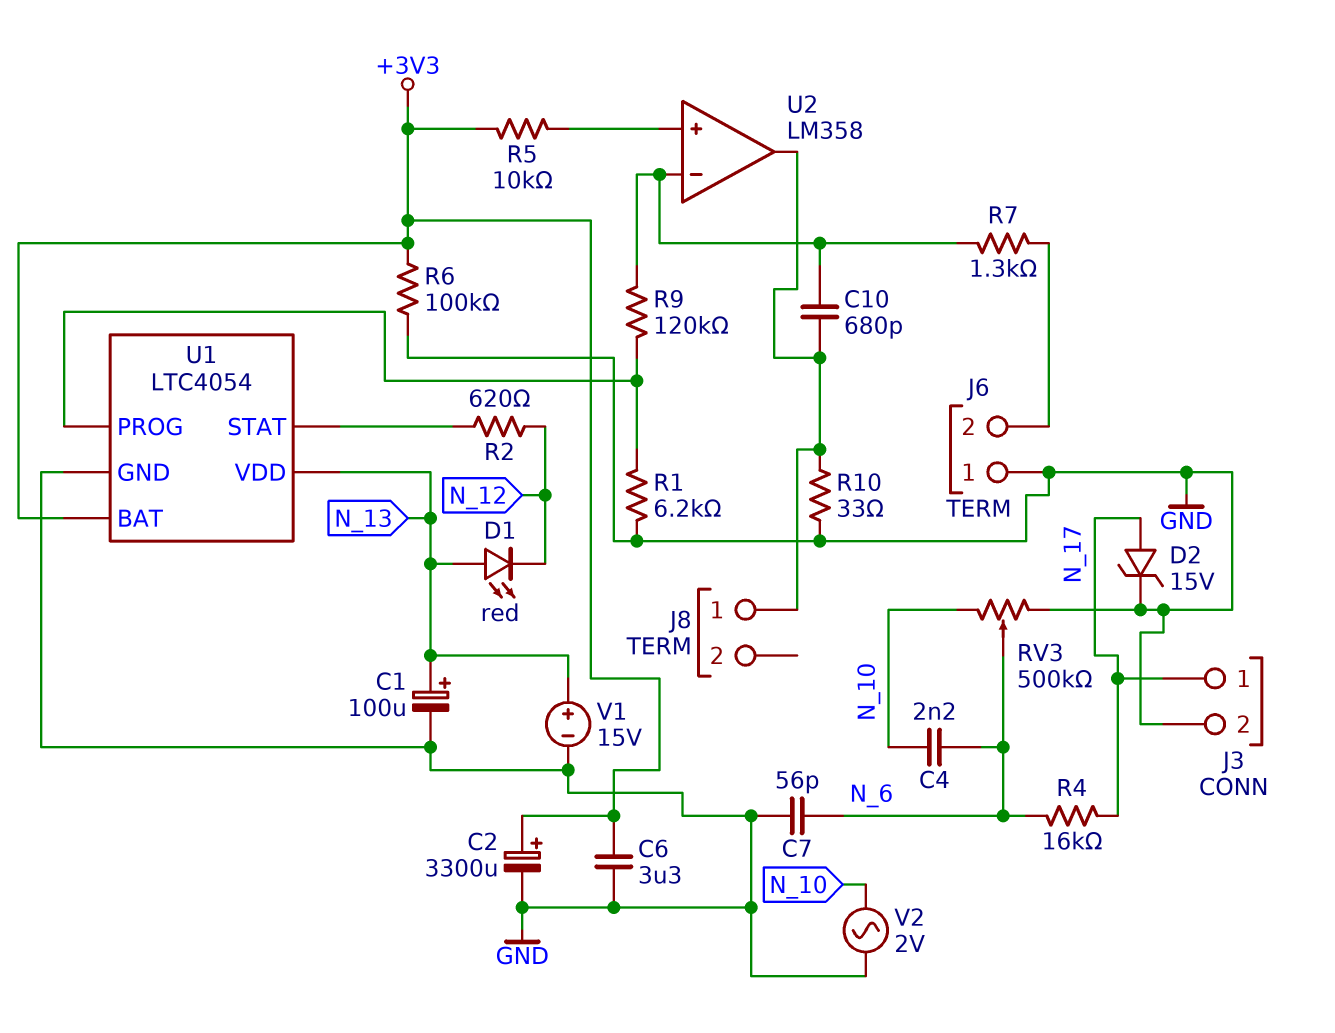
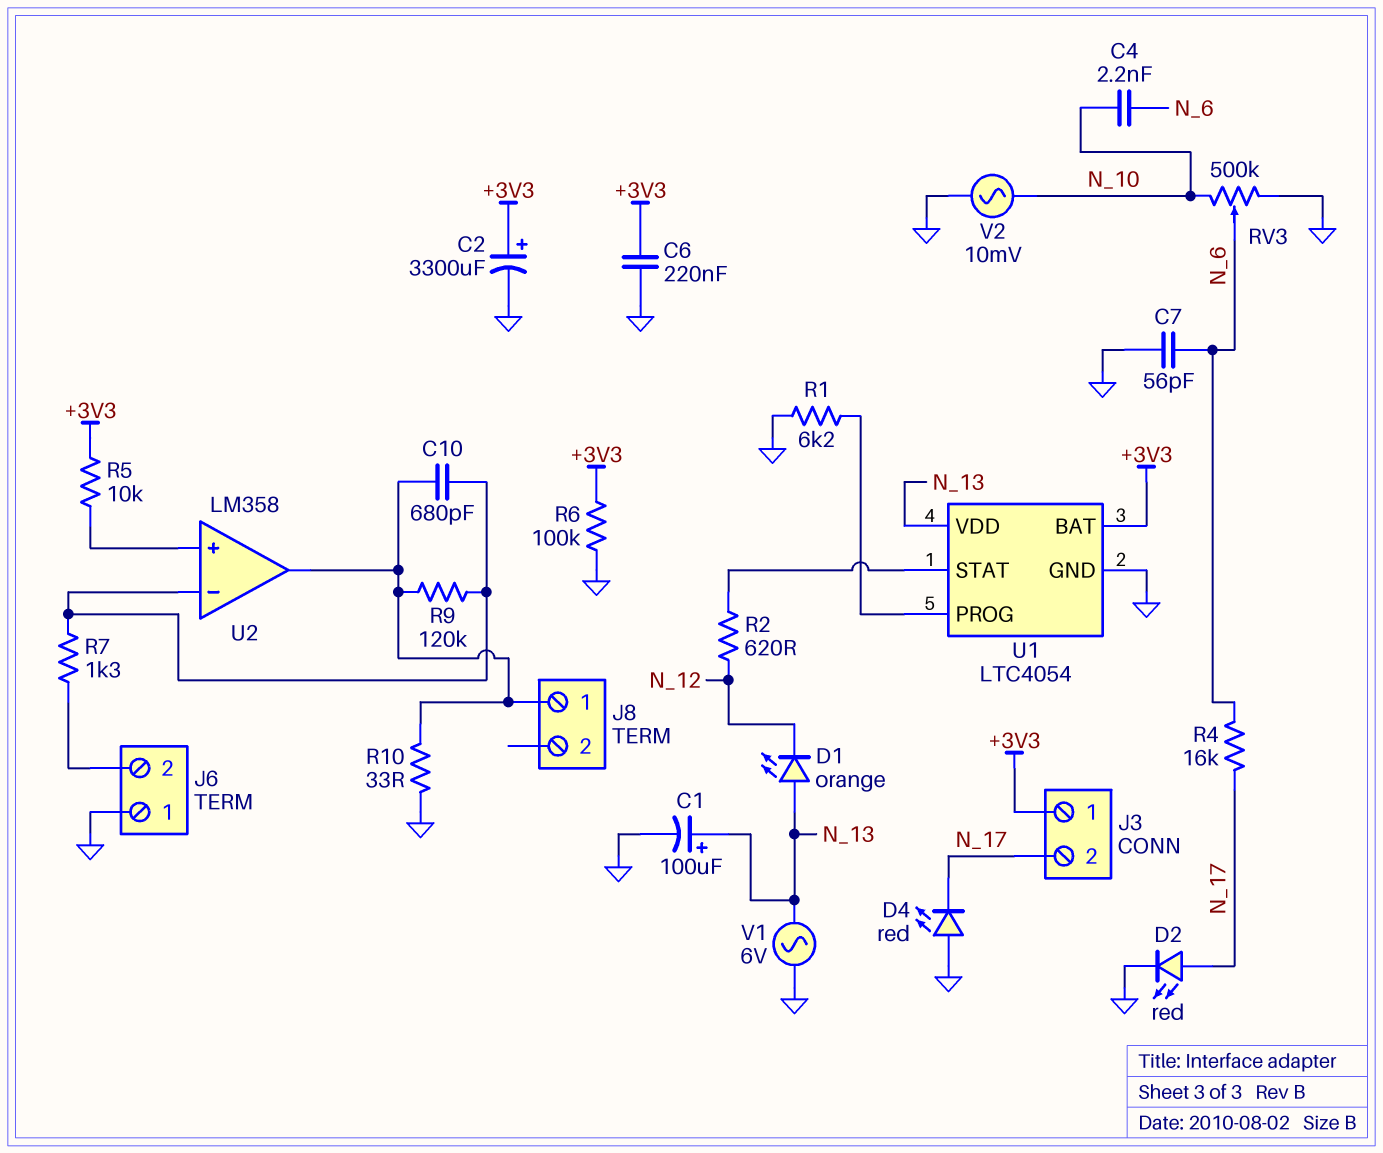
C6: 3.3uF (+3V3, GND) -> 220nF (+3V3, GND)
D1: LED red (A N_13, K N_12) -> LED orange (A N_13, K N_12)
D2: zener 15V (A N_17, K GND) -> LED red (A N_17, K GND)
D4: none -> LED red (A GND, K N_17)
J3 pin 1: N_17 -> +3V3
J3 pin 2: GND -> N_17
R9: 120k (U1/PROG, U2/in-) -> 120k (J8/1, U2/in-)
V1: 15V (plus N_13, minus GND) -> AC 6V (GND, N_13)
V2: AC 2V (GND, N_10) -> AC 10mV (GND, N_10)

